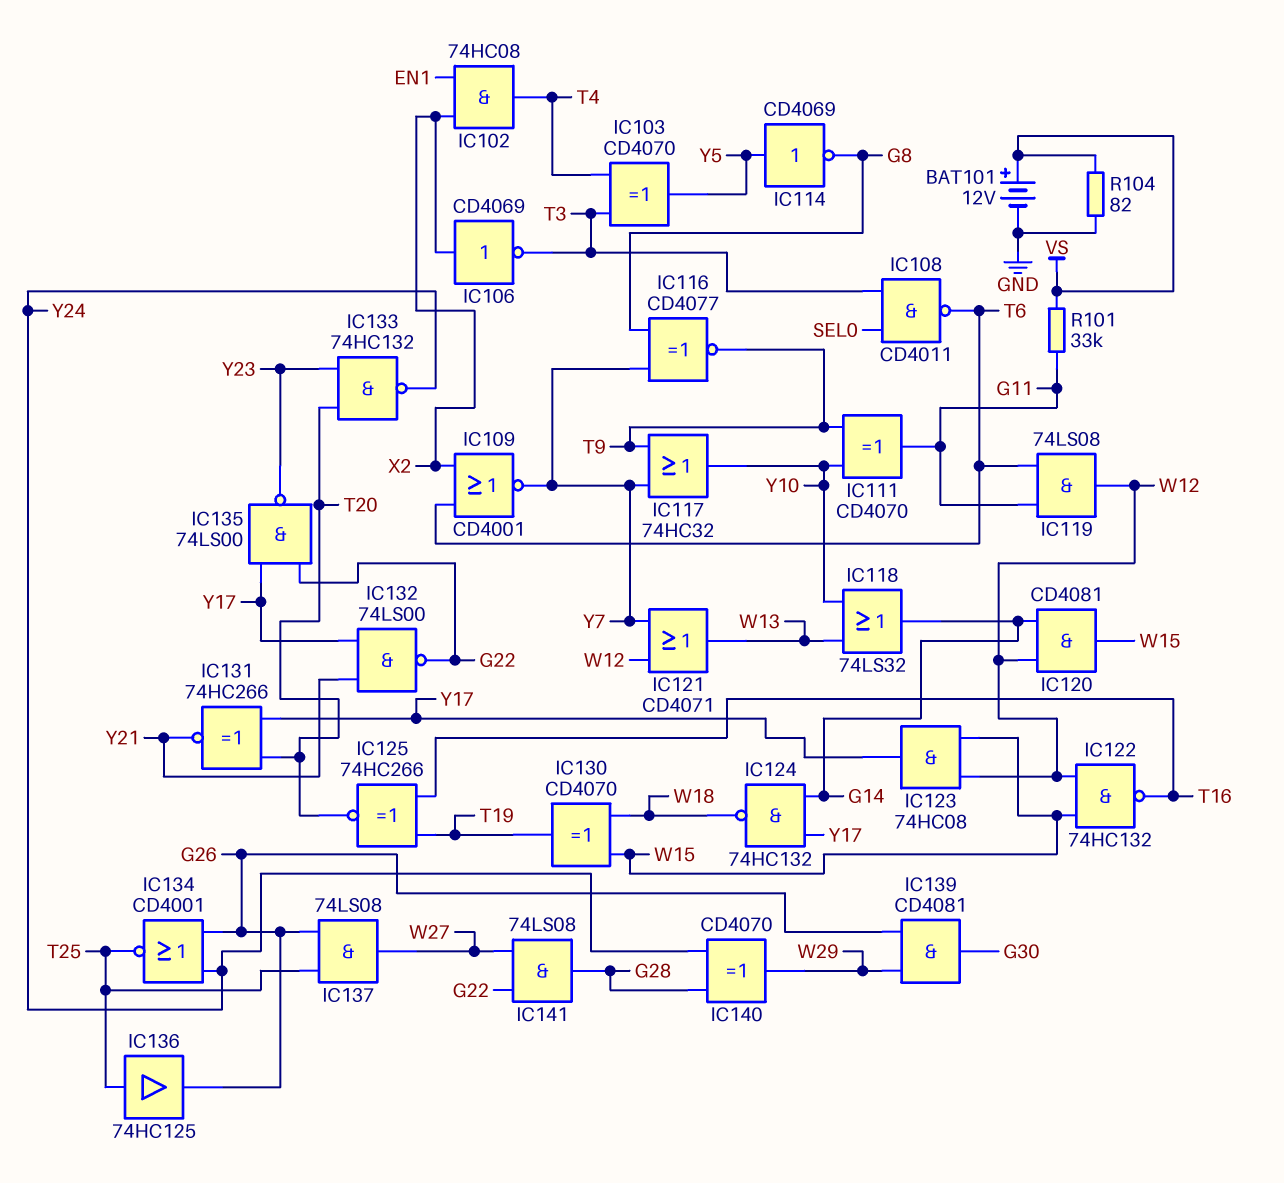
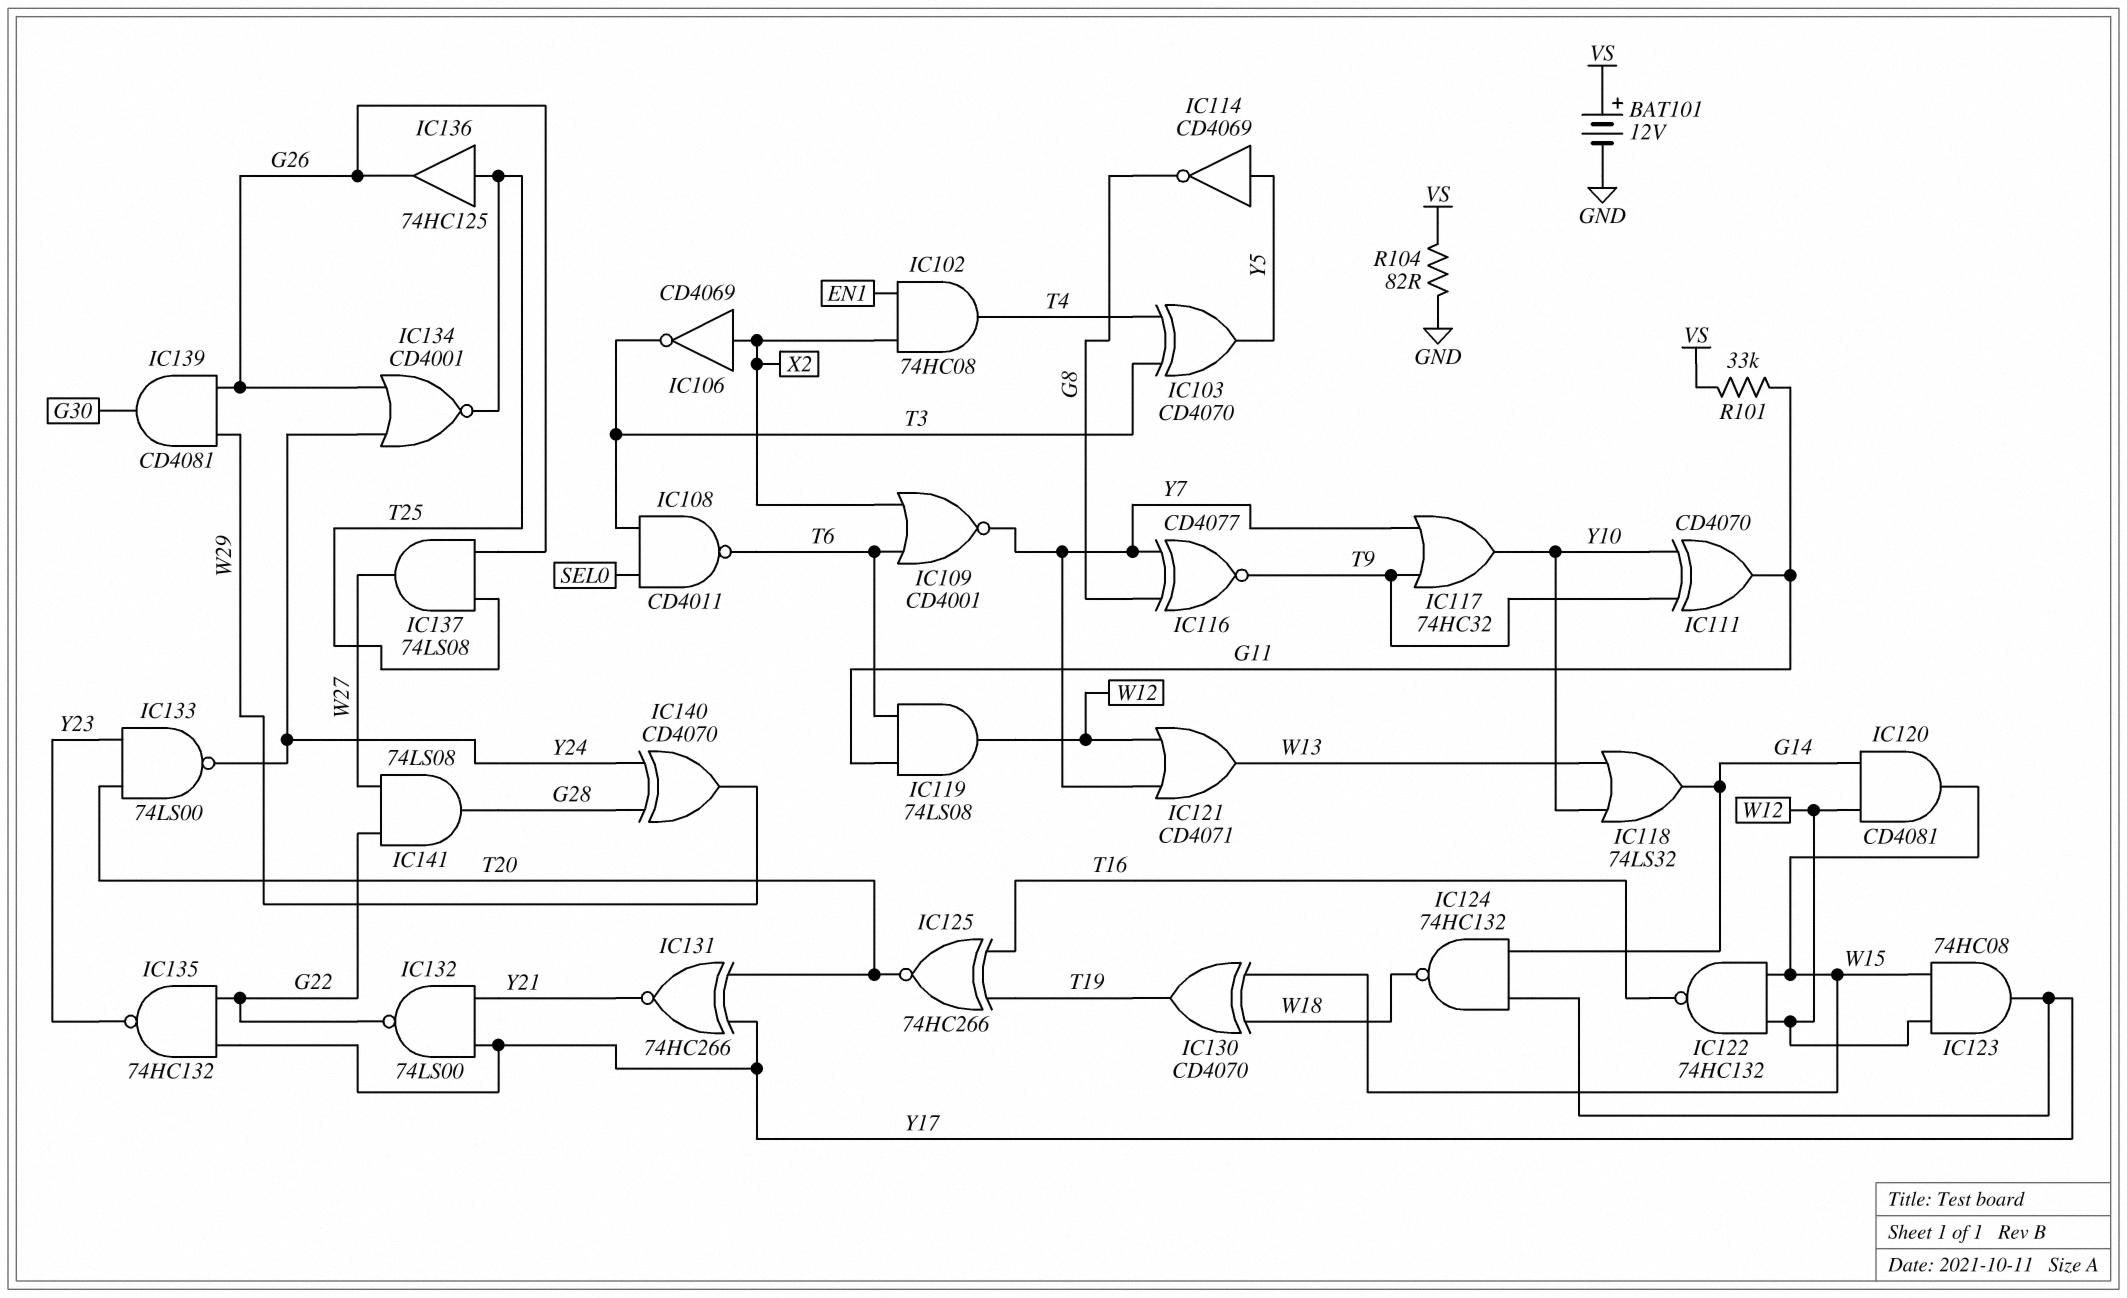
IC133: NAND 74HC132 (in T20, in Y23, out Y24) -> NAND 74LS00 (in T20, in Y23, out Y24)
IC135: NAND 74LS00 (in G22, in Y17, out Y23) -> NAND 74HC132 (in G22, in Y17, out Y23)

